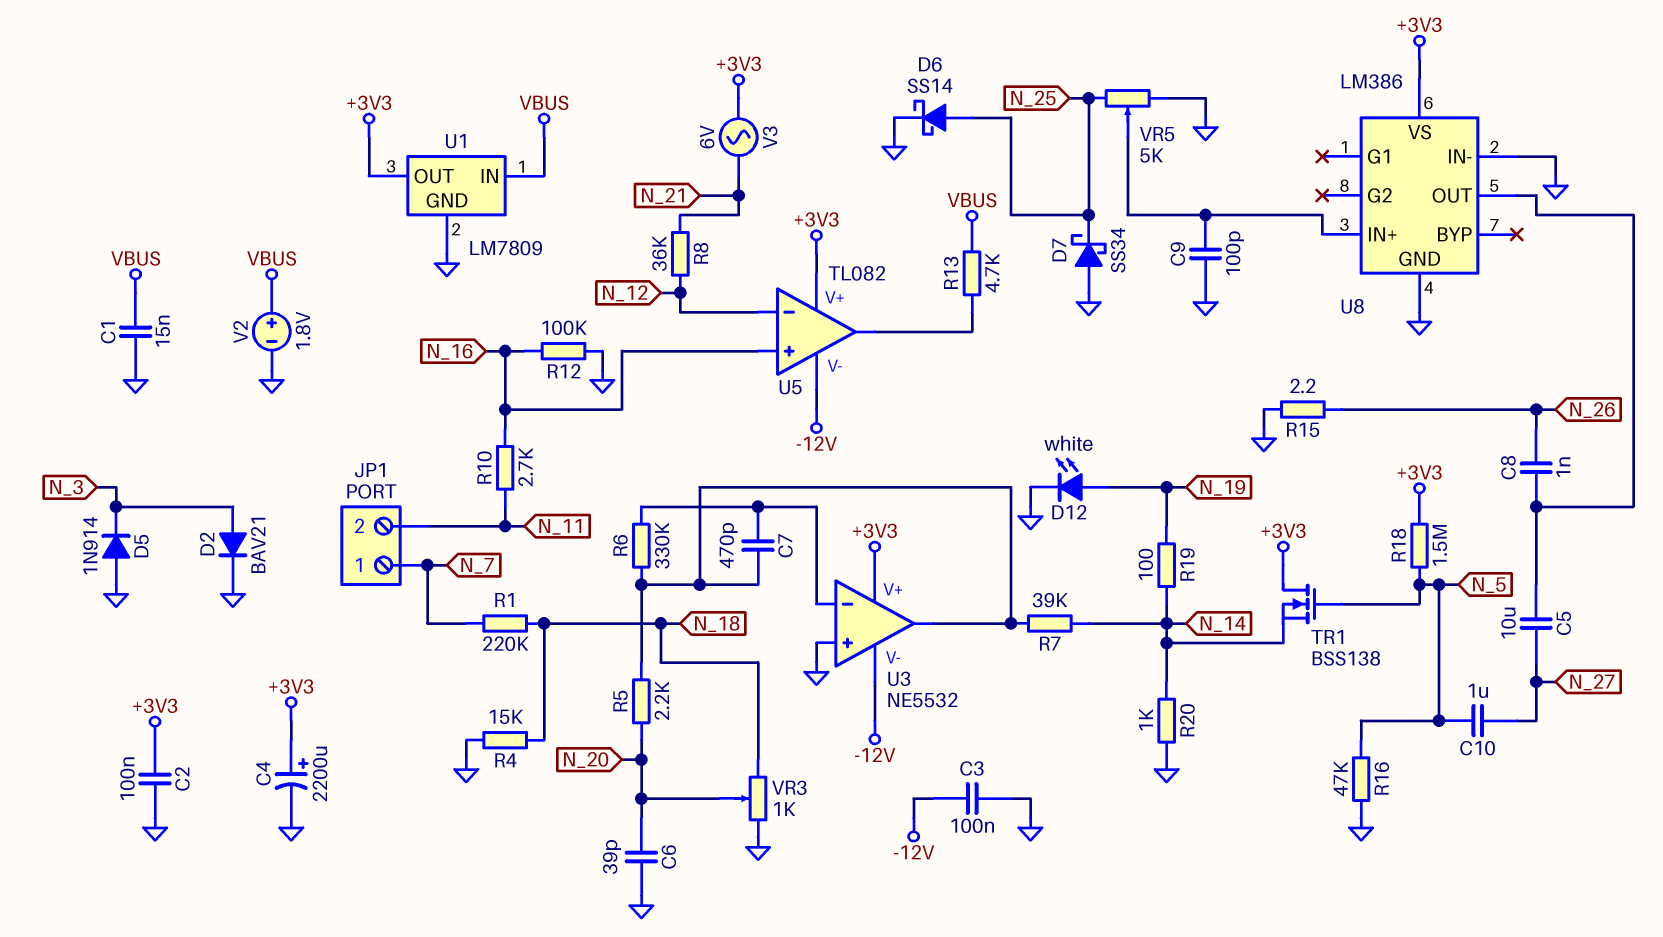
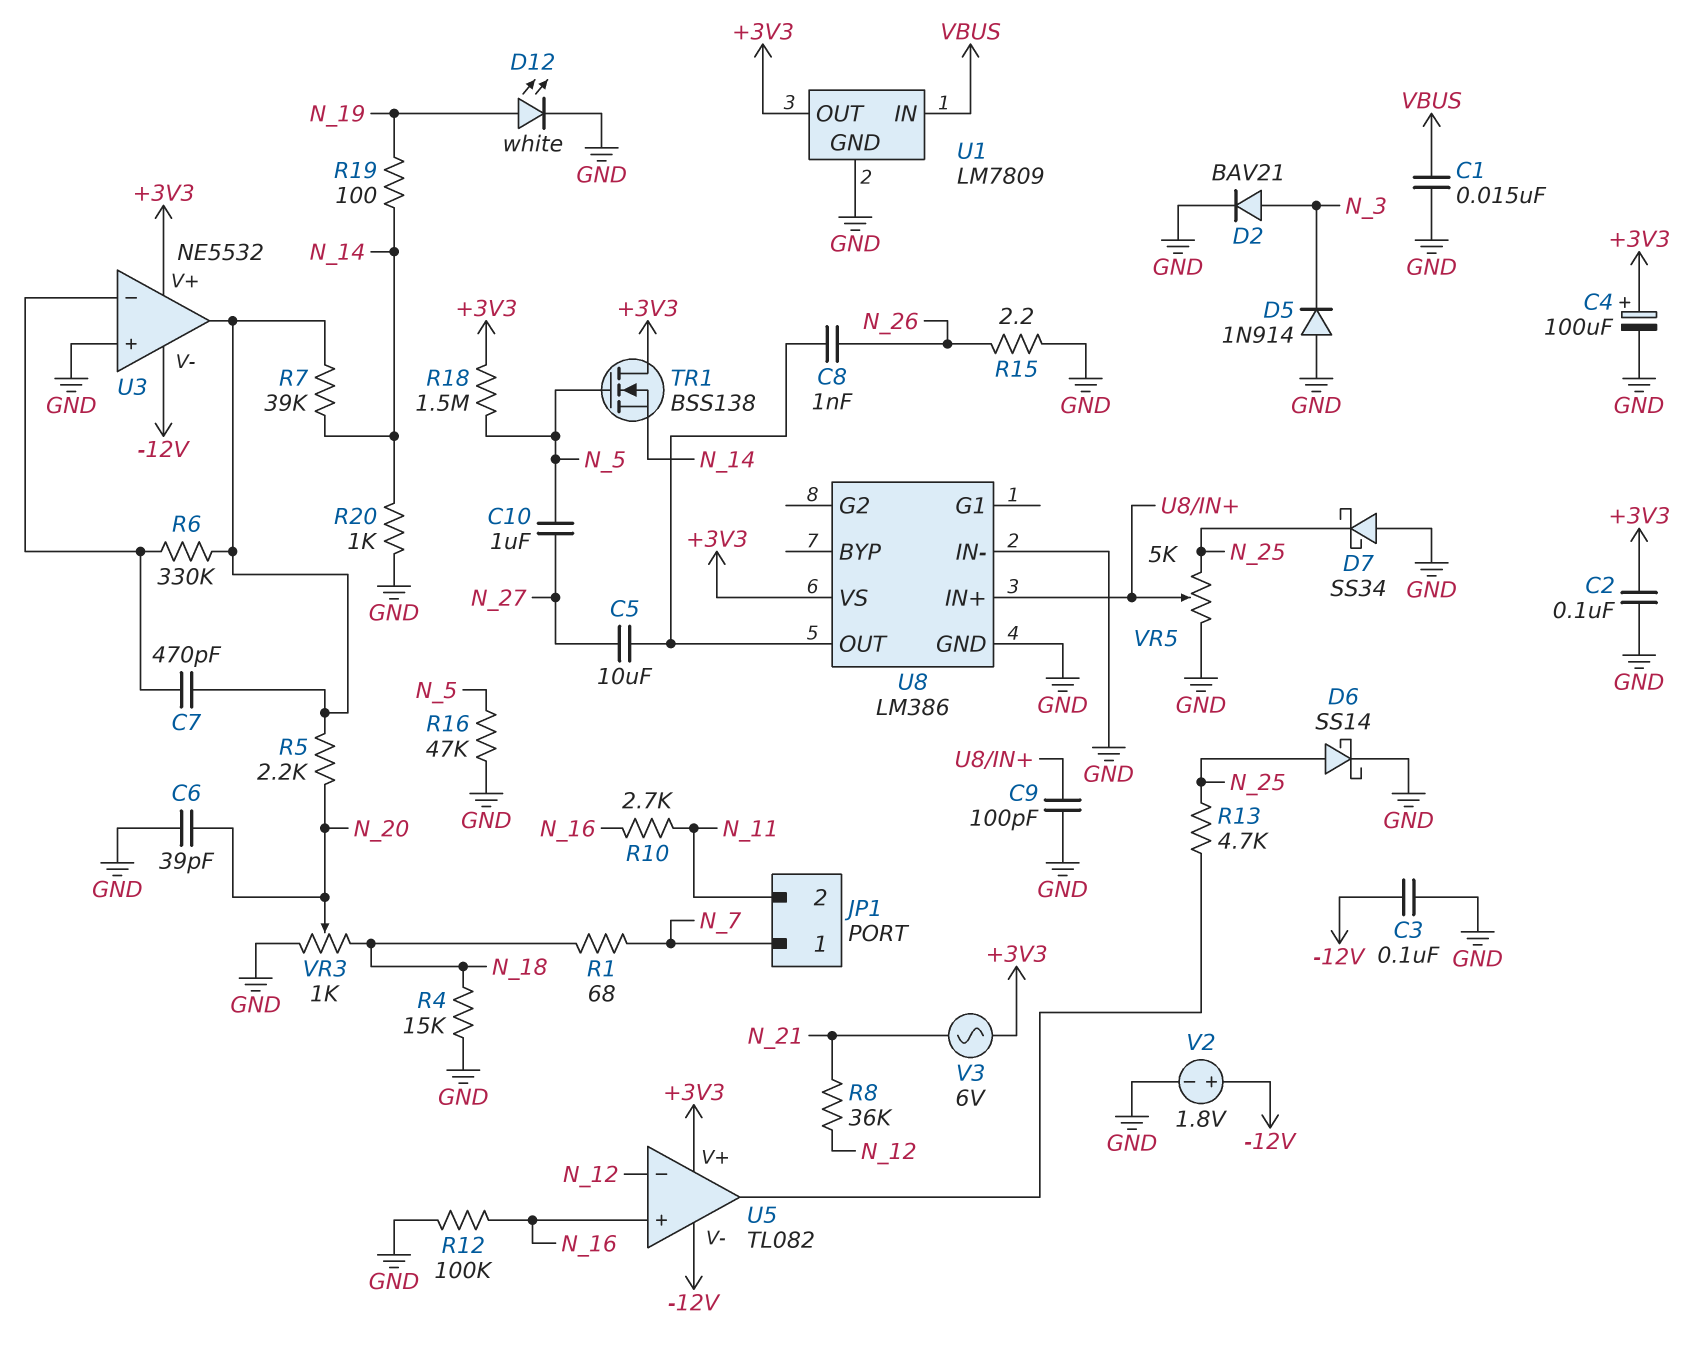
C4: 2200uF (plus +3V3, minus GND) -> 100uF (plus +3V3, minus GND)
R1: 220k (N_7, N_18) -> 68 (N_7, N_18)
R13: 4.7k (U5/out, VBUS) -> 4.7k (N_25, U5/out)
V2: 1.8V (plus VBUS, minus GND) -> 1.8V (plus -12V, minus GND)

